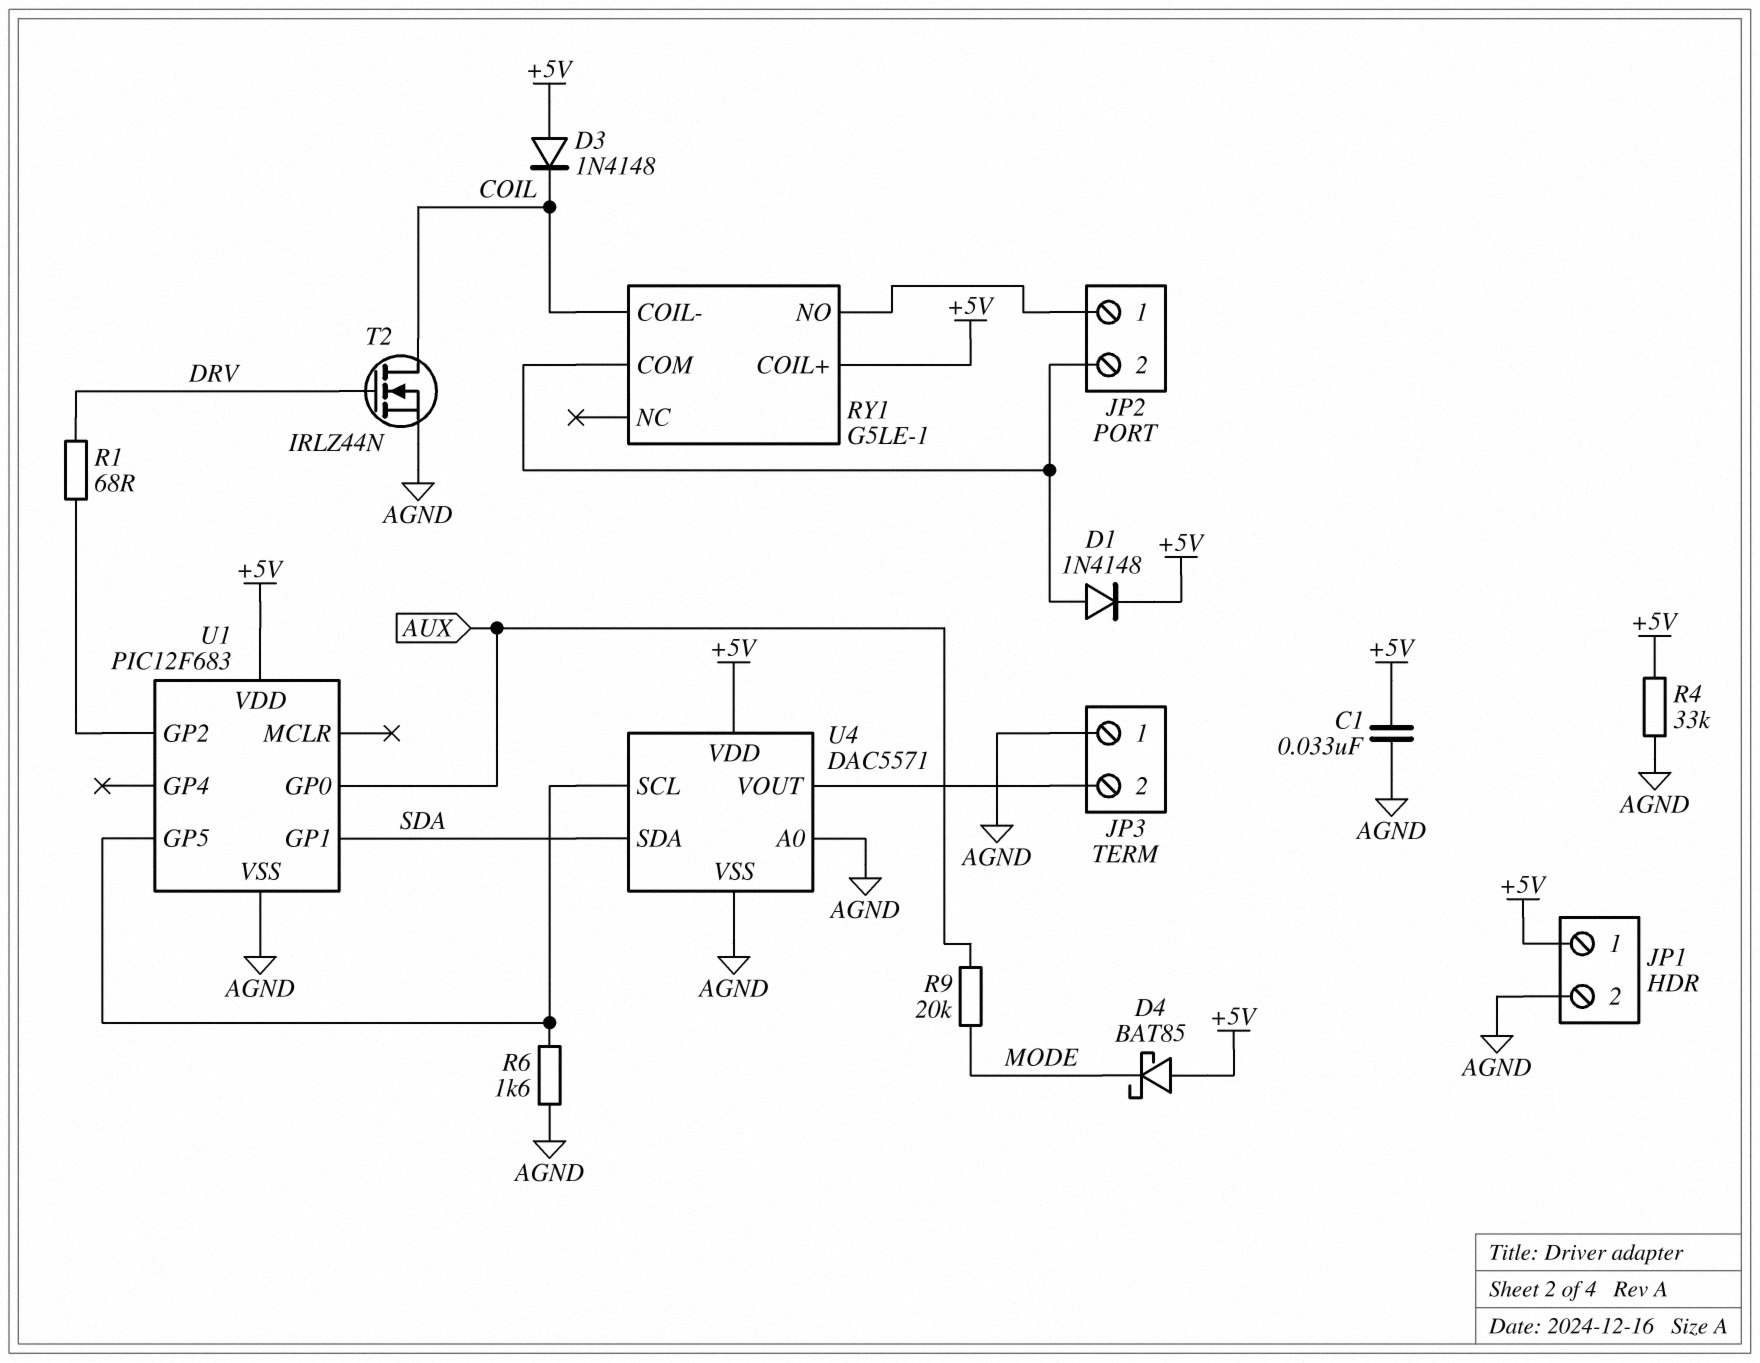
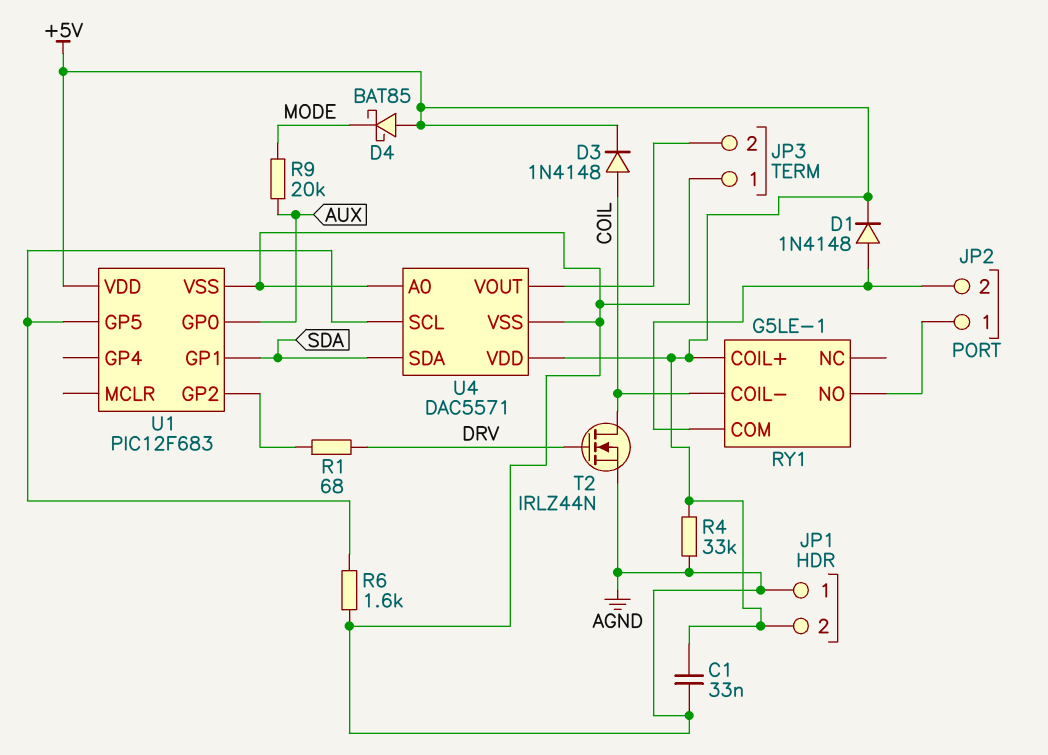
D3: diode 1N4148 (A +5V, K COIL) -> diode 1N4148 (A COIL, K +5V)
JP1 pin 1: +5V -> AGND
JP1 pin 2: AGND -> +5V

